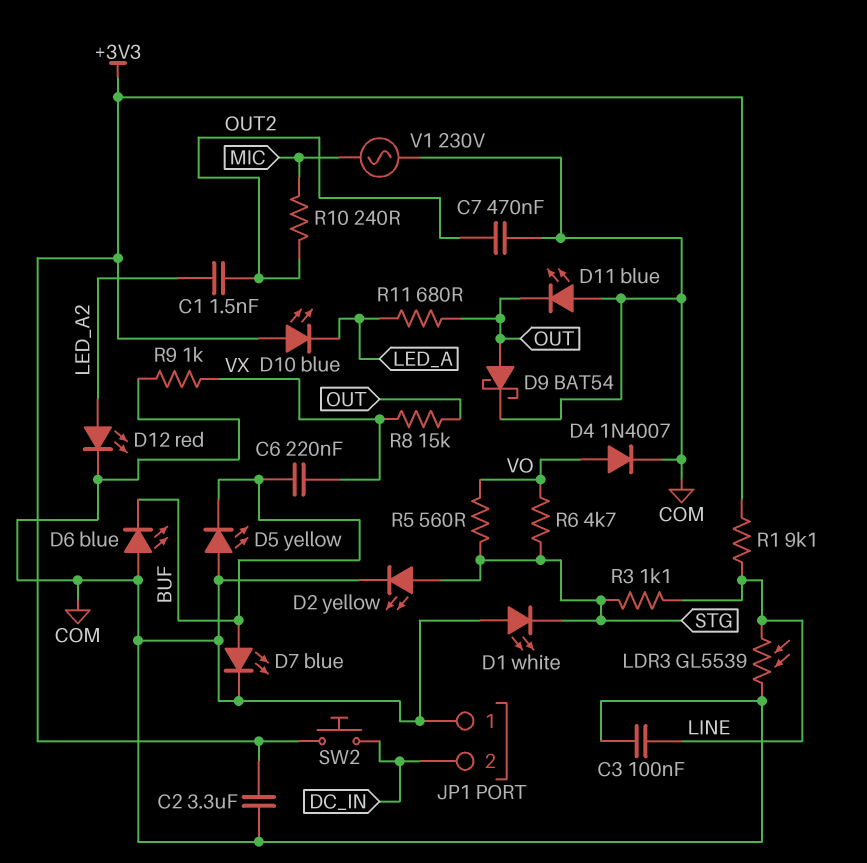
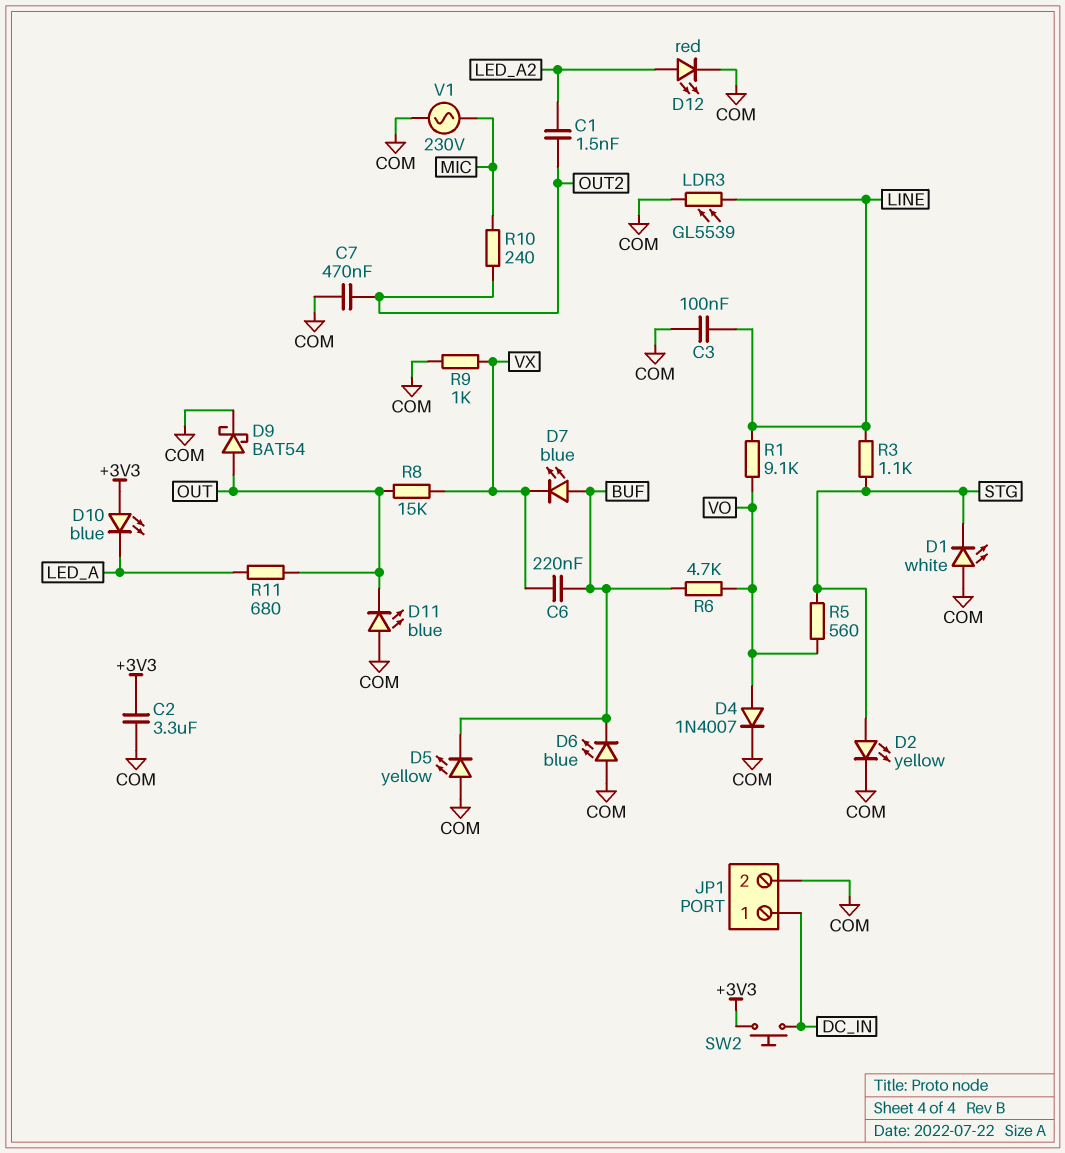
D7: LED blue (A BUF, K COM) -> LED blue (A BUF, K VX)
JP1 pin 1: COM -> DC_IN
JP1 pin 2: DC_IN -> COM
R1: 9.1k (+3V3, LINE) -> 9.1k (LINE, VO)
R6: 4.7k (STG, VO) -> 4.7k (BUF, VO)

